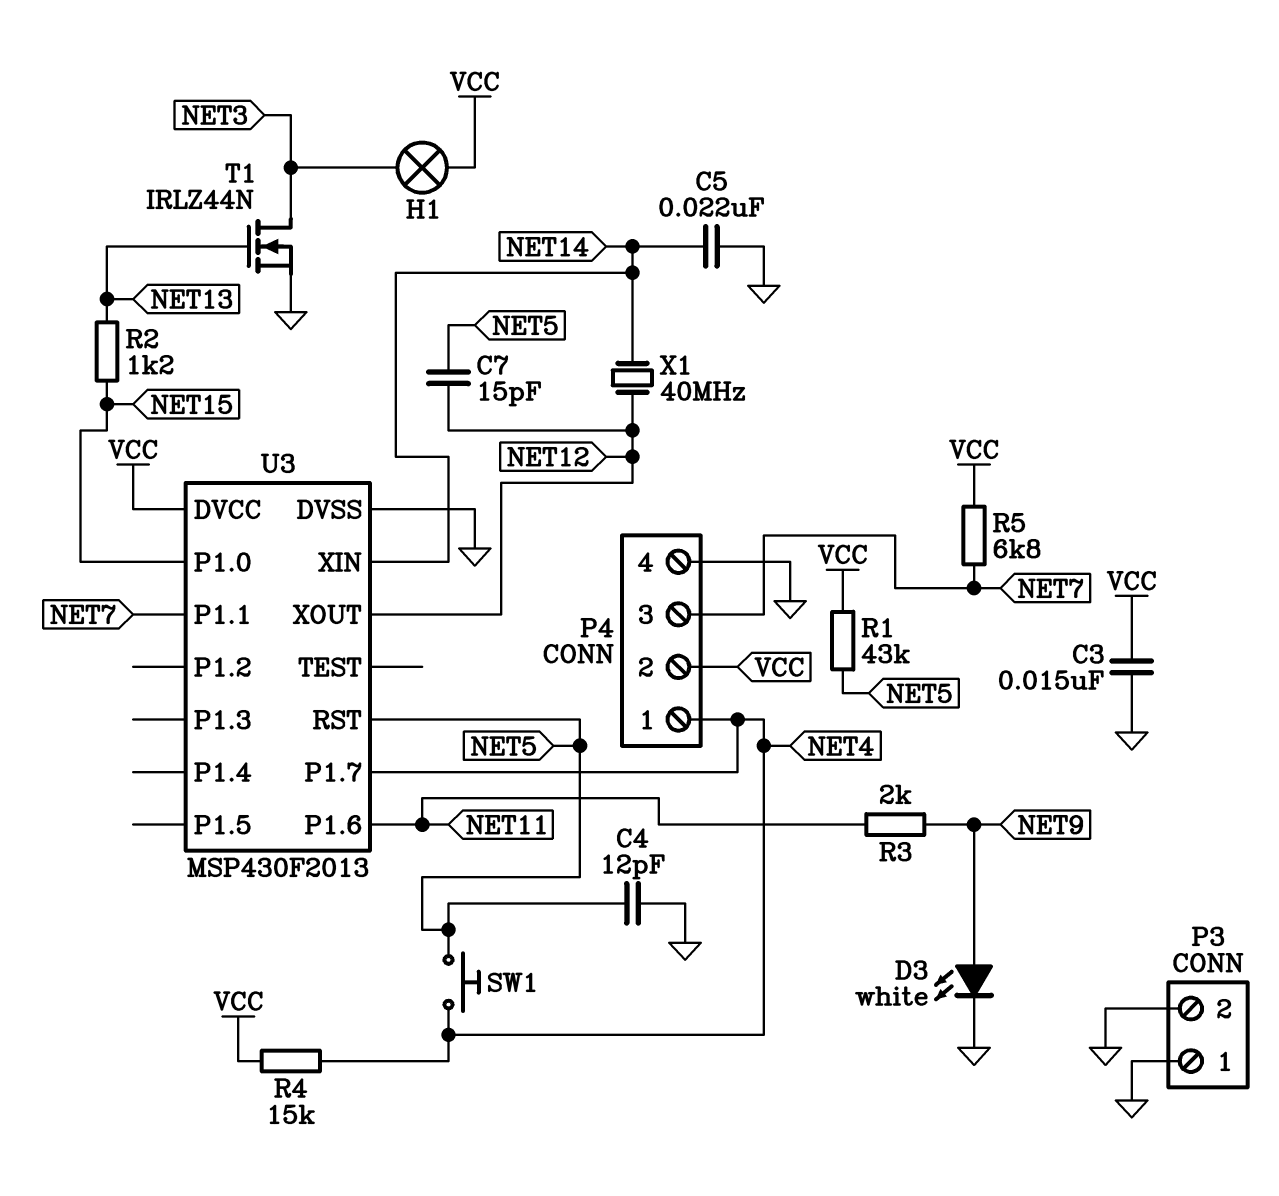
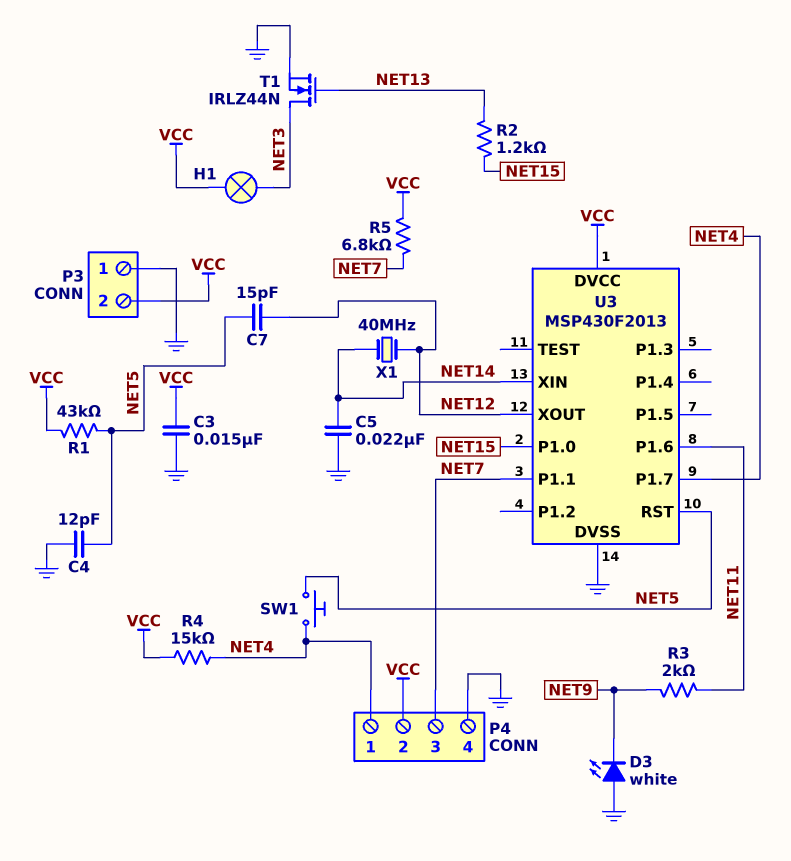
D3: LED white (A NET9, K GND) -> LED white (A GND, K NET9)
P3 pin 2: GND -> VCC

